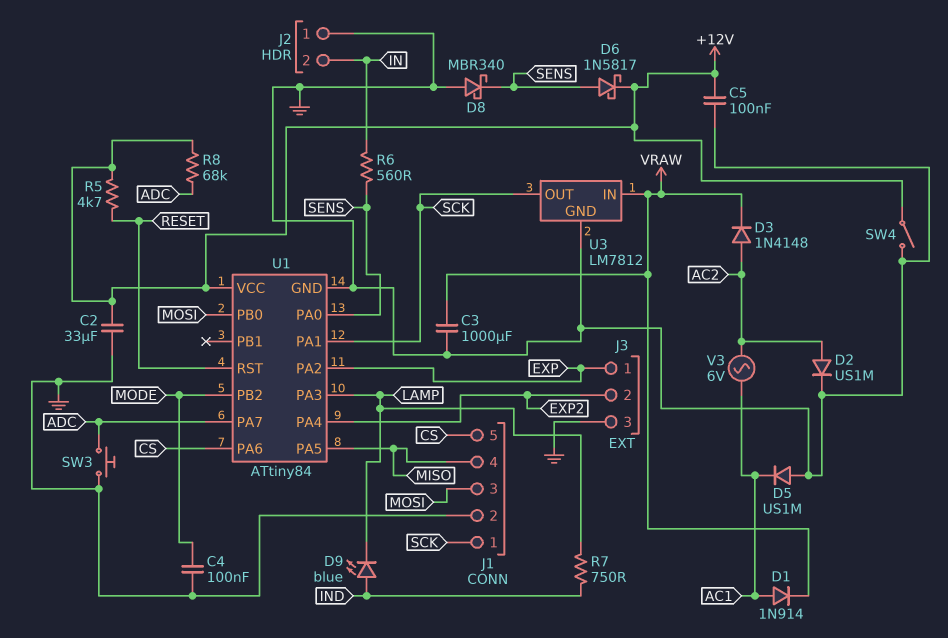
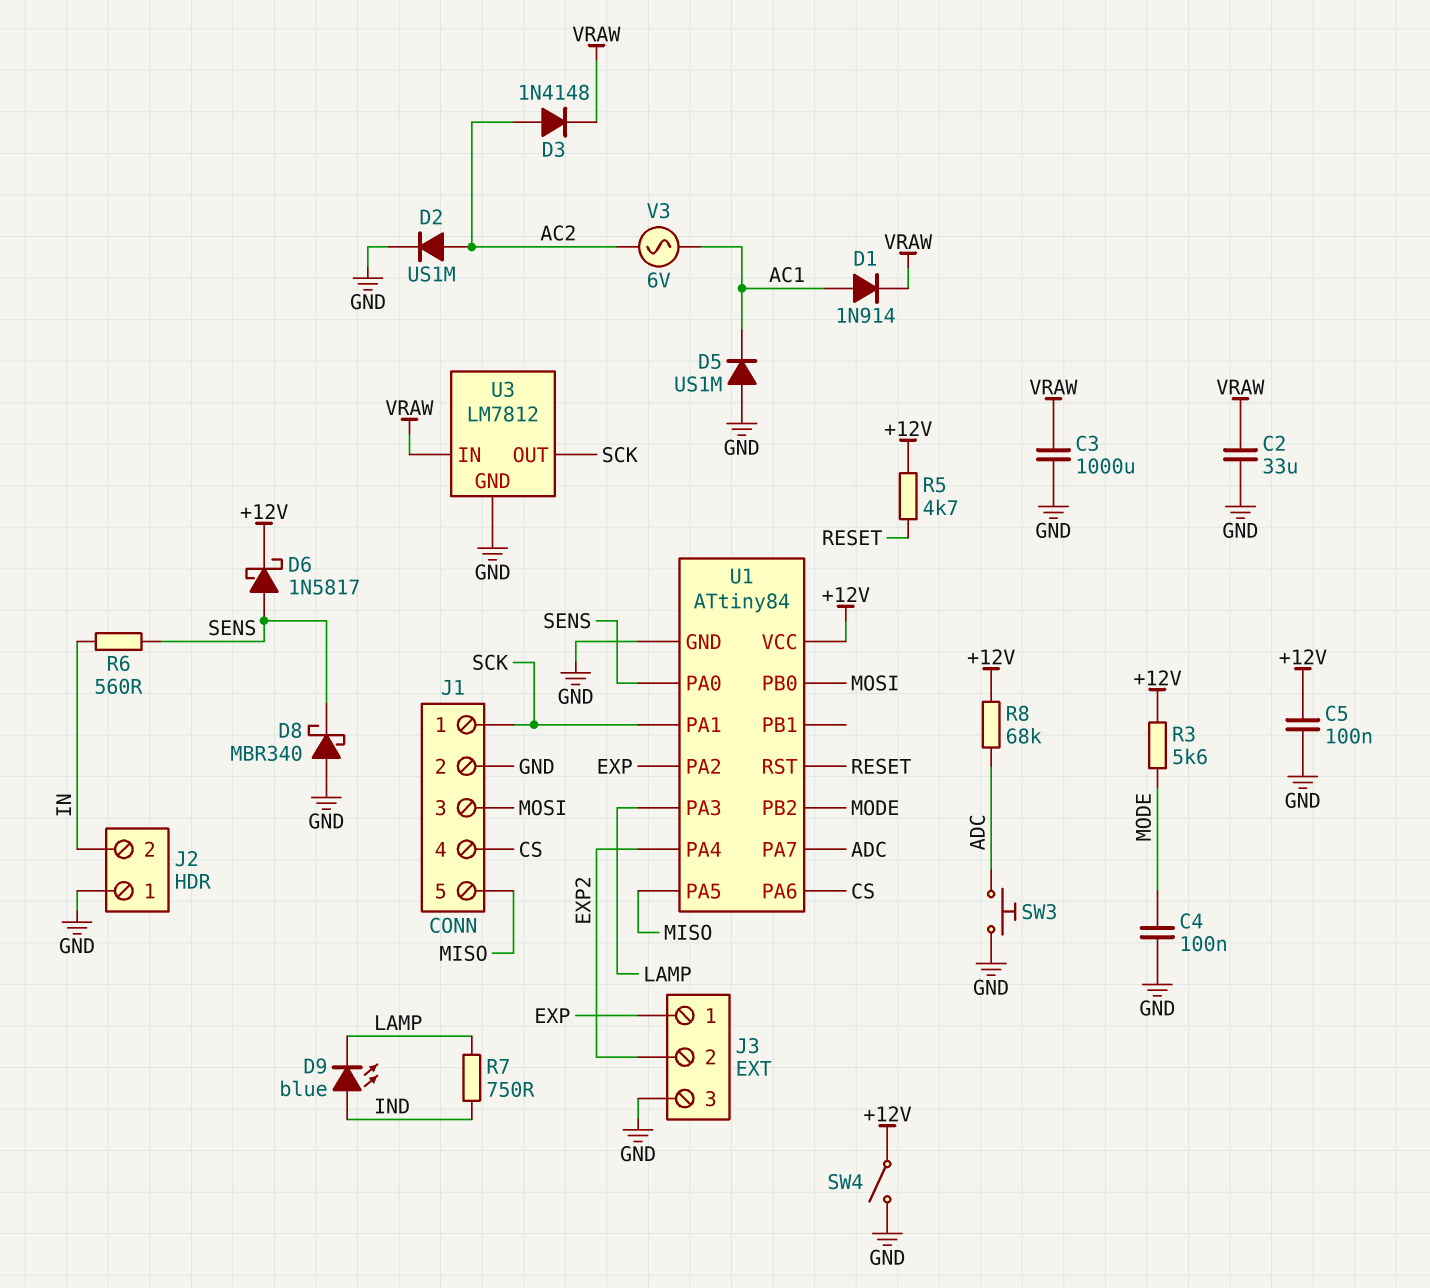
C2: 33uF (+12V, GND) -> 33uF (GND, VRAW)
J1 pin 4: MISO -> CS
J1 pin 5: CS -> MISO
R3: none -> 5.6k (+12V, MODE)

